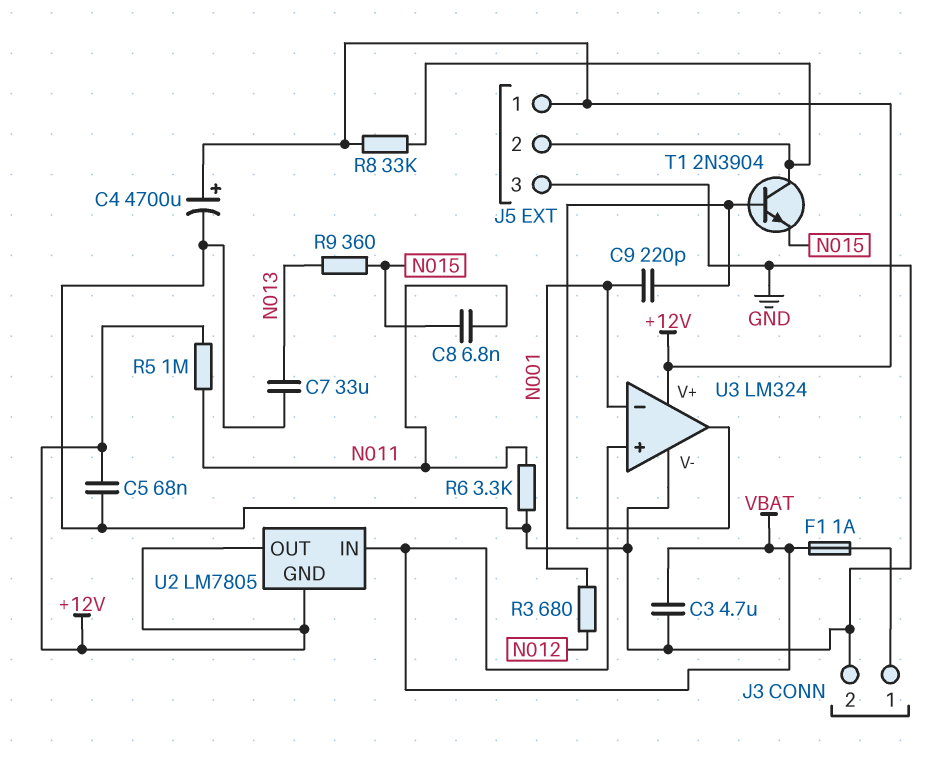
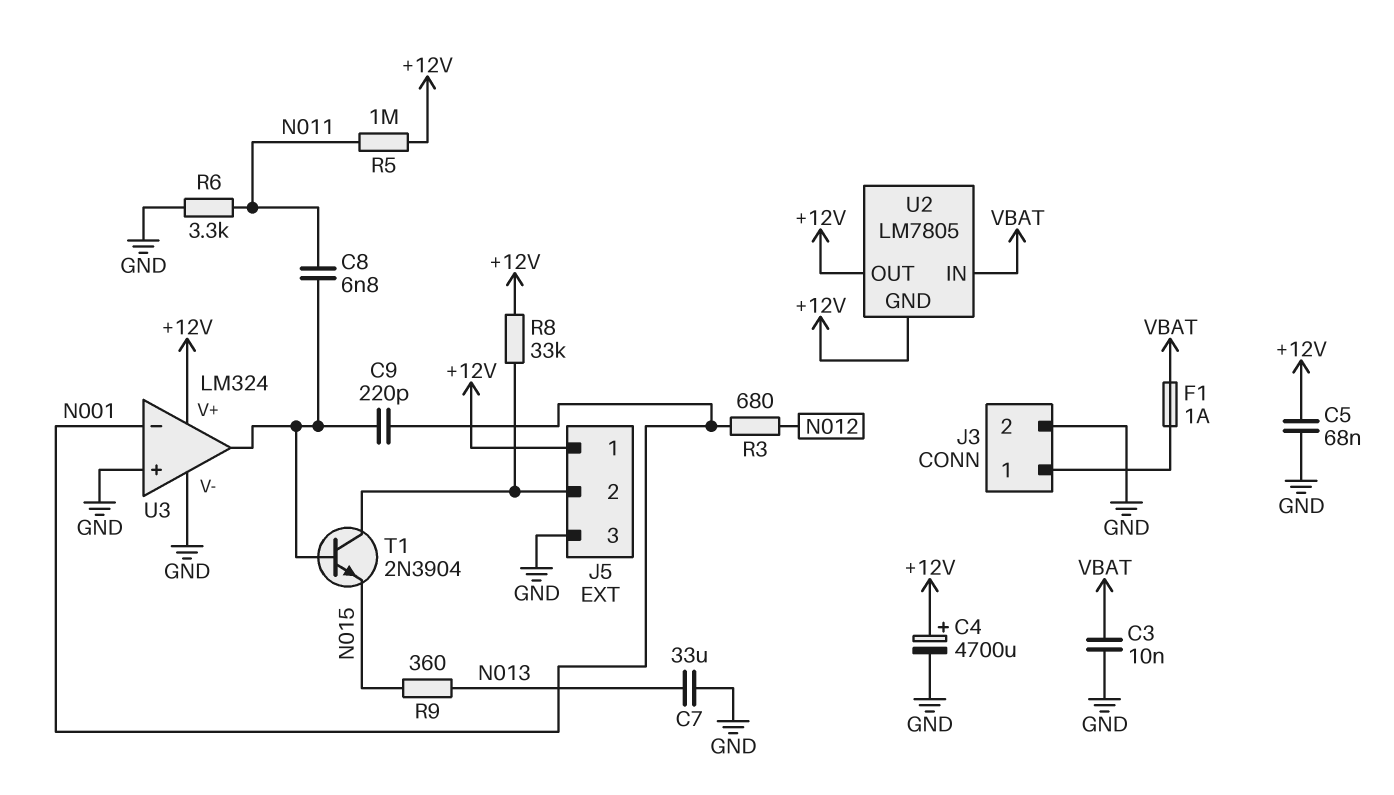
C3: 4.7uF (GND, VBAT) -> 10nF (GND, VBAT)
C8: 6.8nF (N011, N015) -> 6.8nF (N011, U3/out)
U3 pin in+: VBAT -> GND

